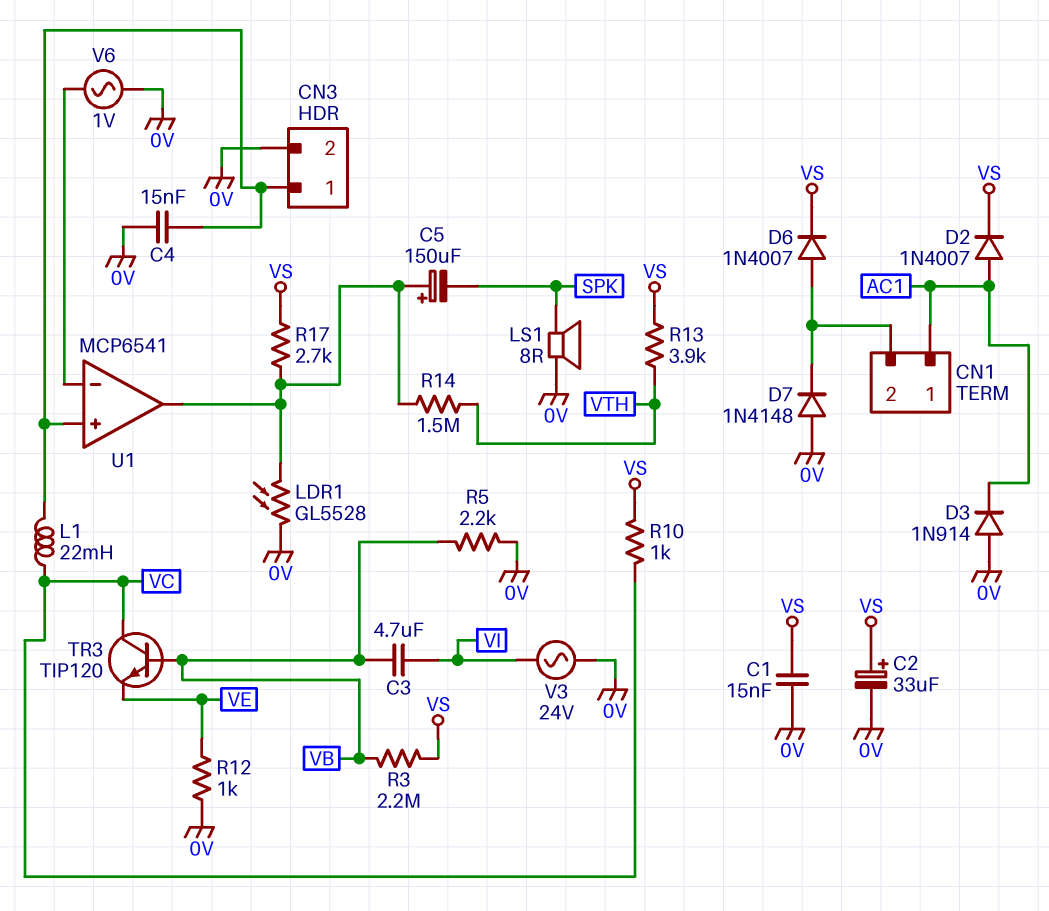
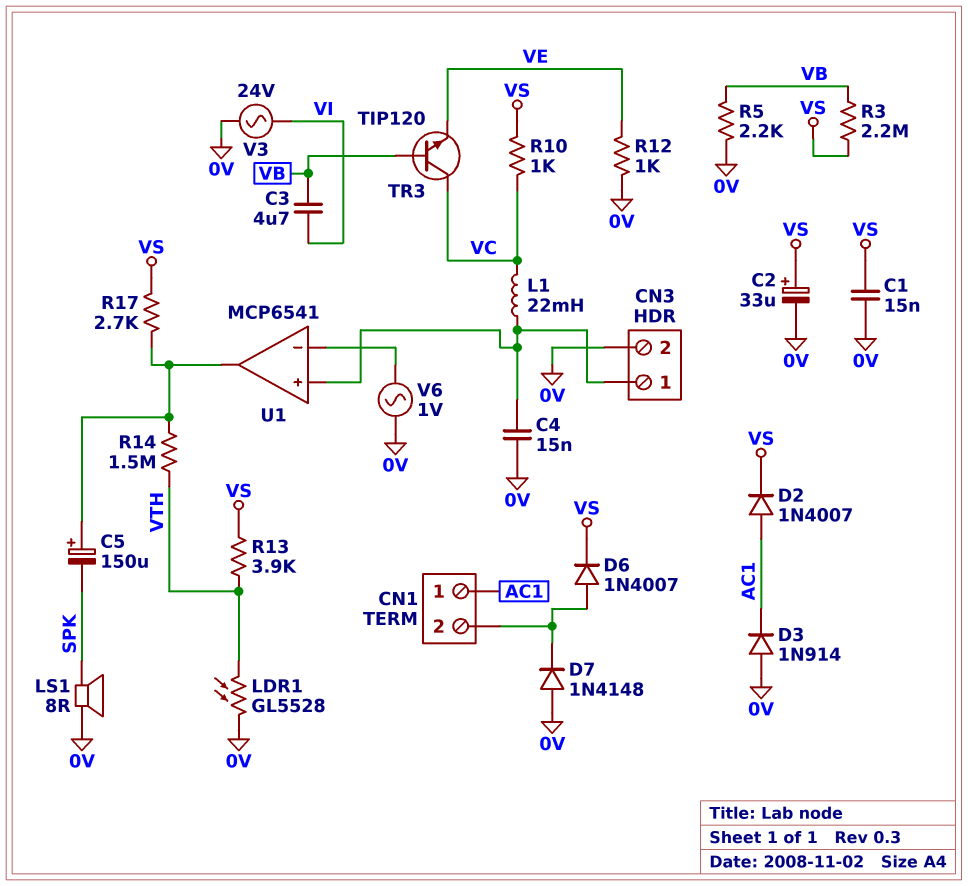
LDR1: GL5528 (0V, U1/out) -> GL5528 (0V, VTH)

